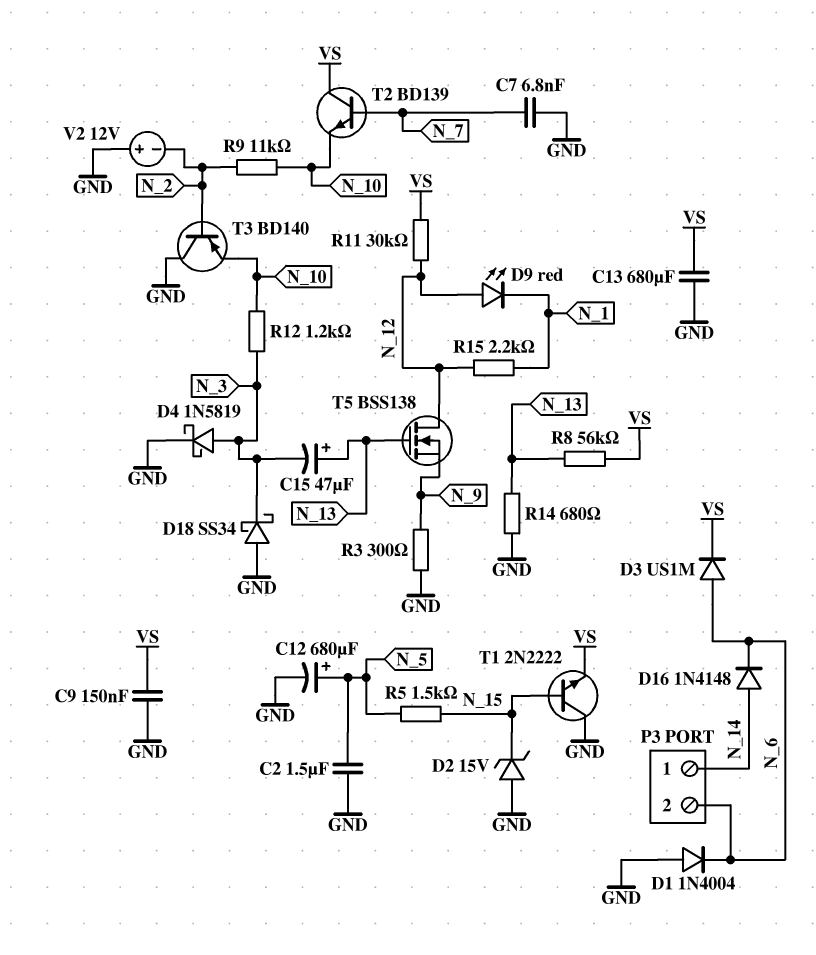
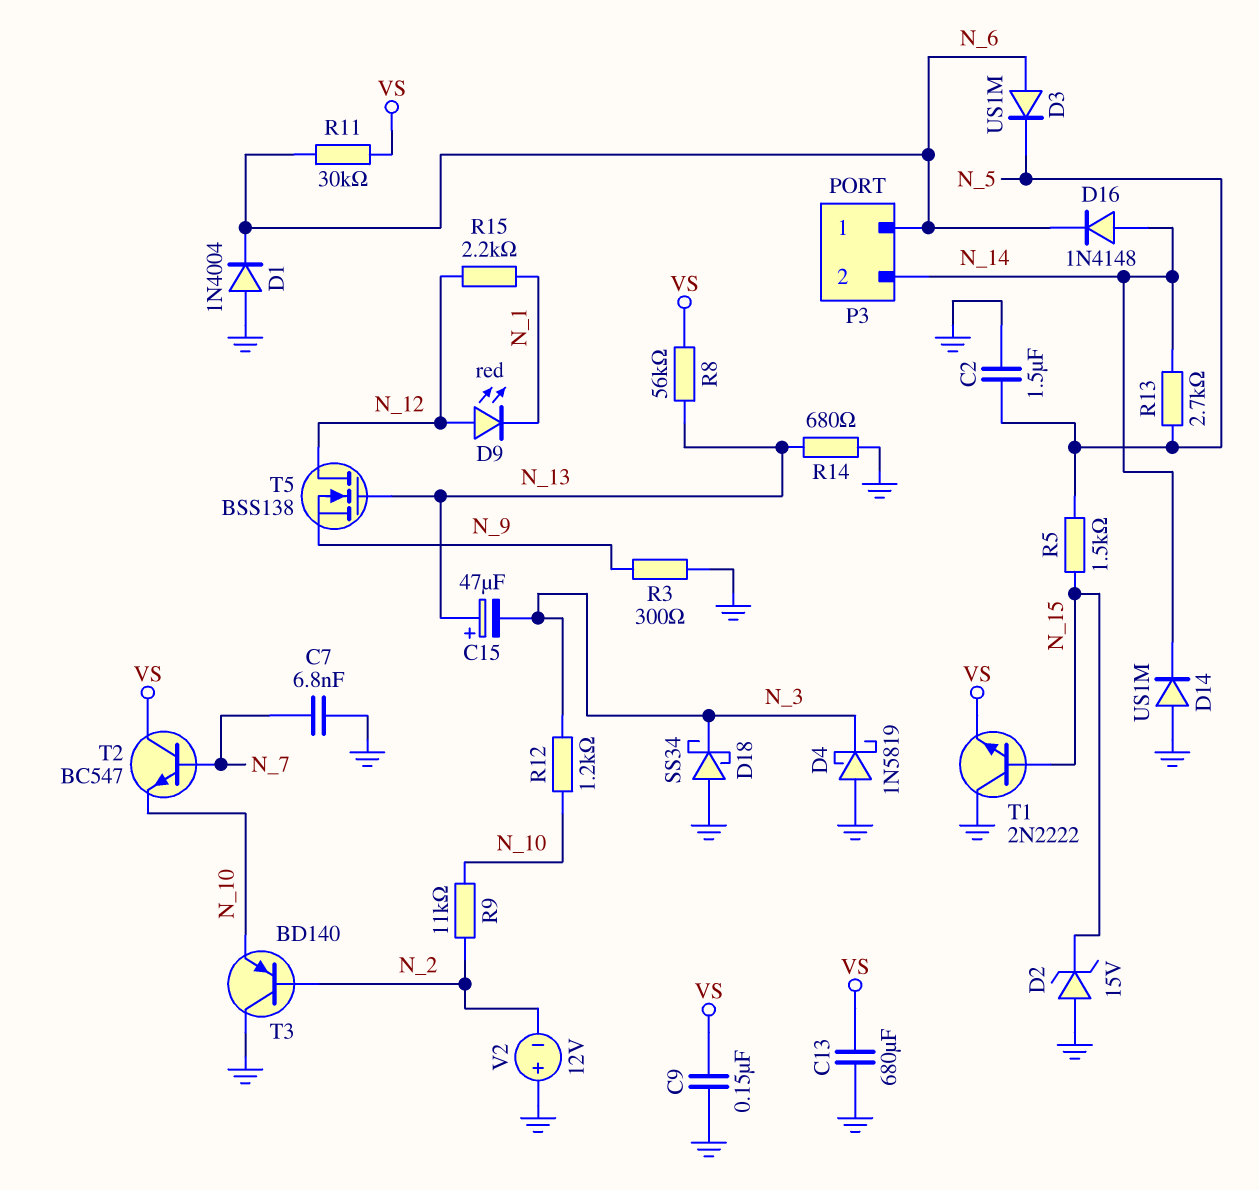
C12: 680uF (plus N_5, minus GND) -> none
D3: diode US1M (A N_6, K VS) -> diode US1M (A N_6, K N_5)
D4: schottky 1N5819 (A N_3, K GND) -> schottky 1N5819 (A GND, K N_3)
D14: none -> diode US1M (A GND, K N_14)
P3 pin 1: N_14 -> N_6
P3 pin 2: N_6 -> N_14
R11: 30k (N_12, VS) -> 30k (N_6, VS)
R13: none -> 2.7k (N_5, N_14)
T2: NPN BD139 (B N_7, C VS, E N_10) -> NPN BC547 (B N_7, C VS, E N_10)

